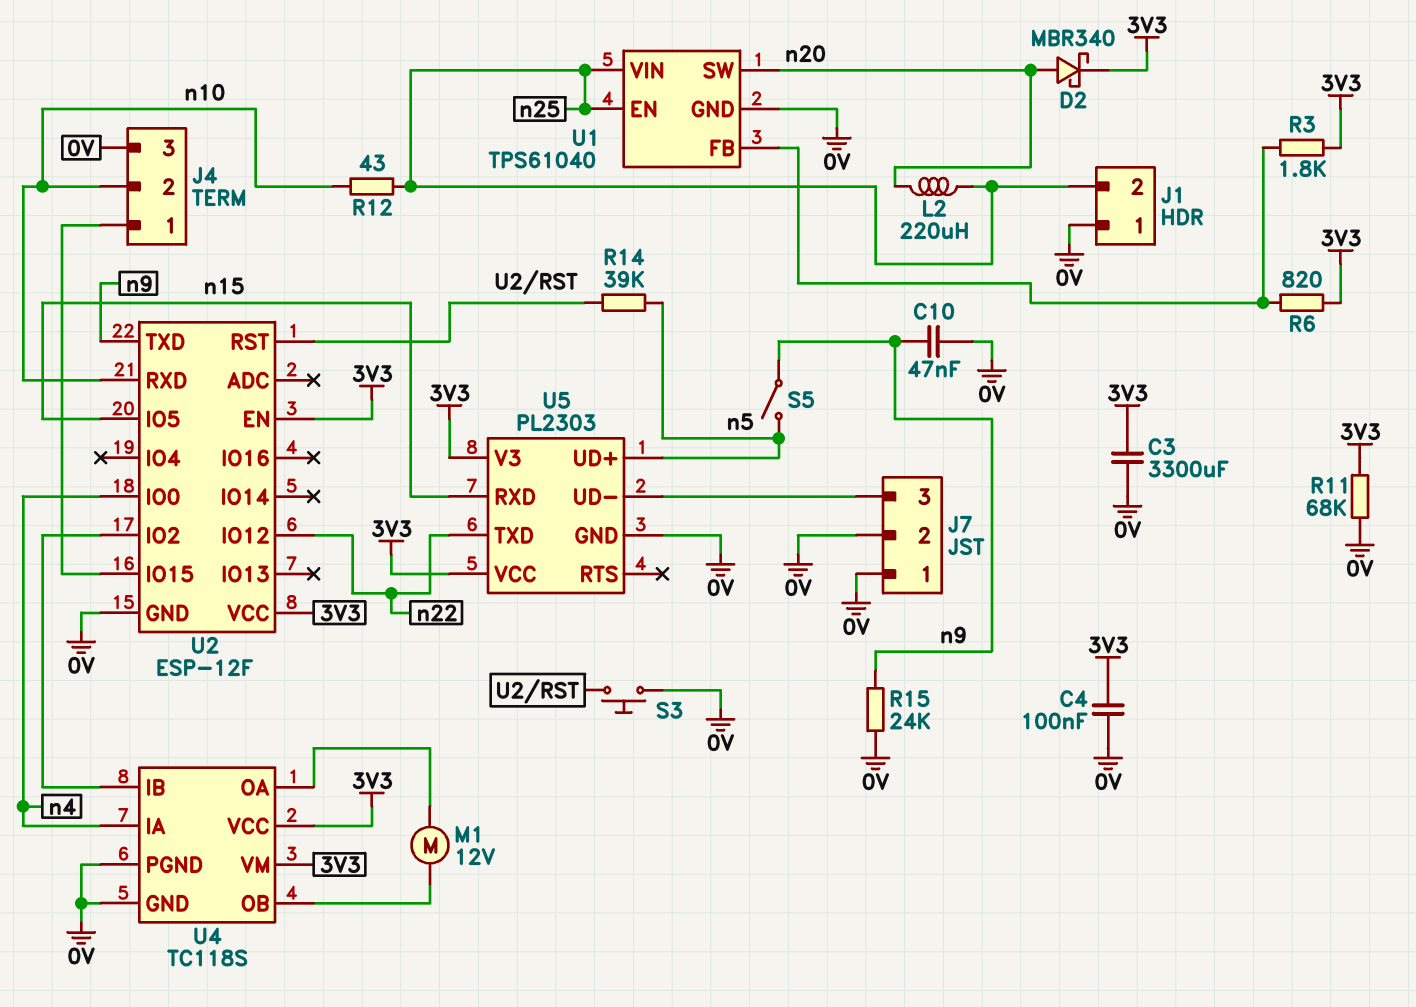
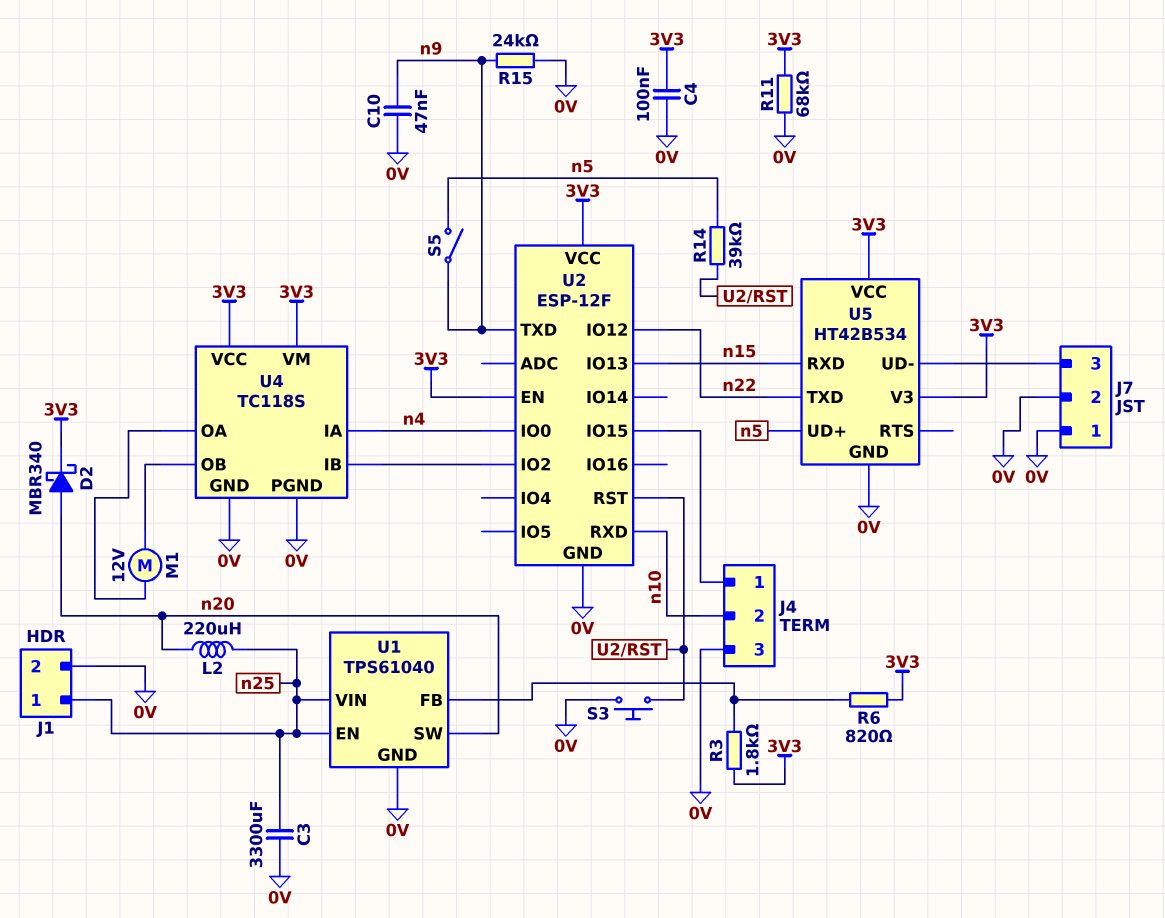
C3: 3300uF (0V, 3V3) -> 3300uF (0V, n25)
J1 pin 1: 0V -> n25
J1 pin 2: n25 -> 0V
R12: 43 (n10, n25) -> none
U2 pin IO5: n15 -> none
U2 pin IO13: none -> n15
U5: PL2303 -> HT42B534

